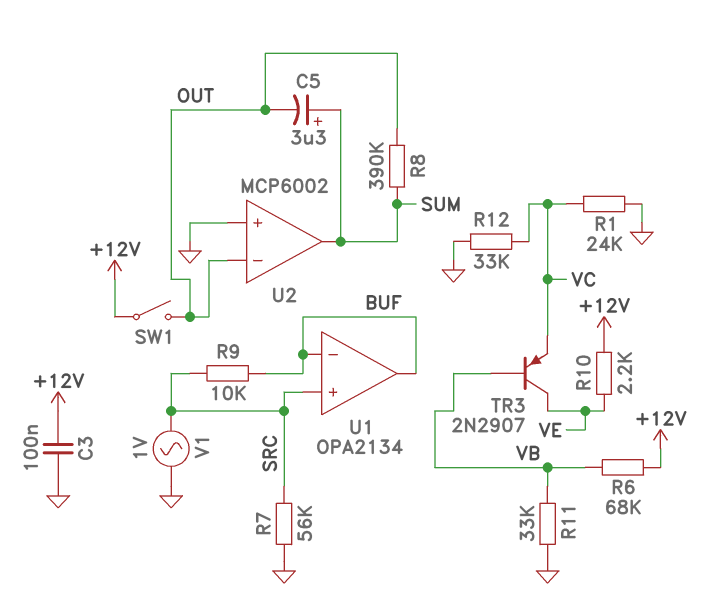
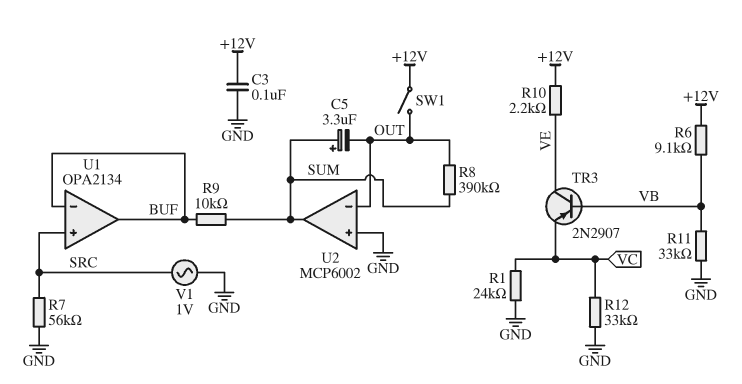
R6: 68k (+12V, VB) -> 9.1k (+12V, VB)
R9: 10k (BUF, SRC) -> 10k (BUF, SUM)

